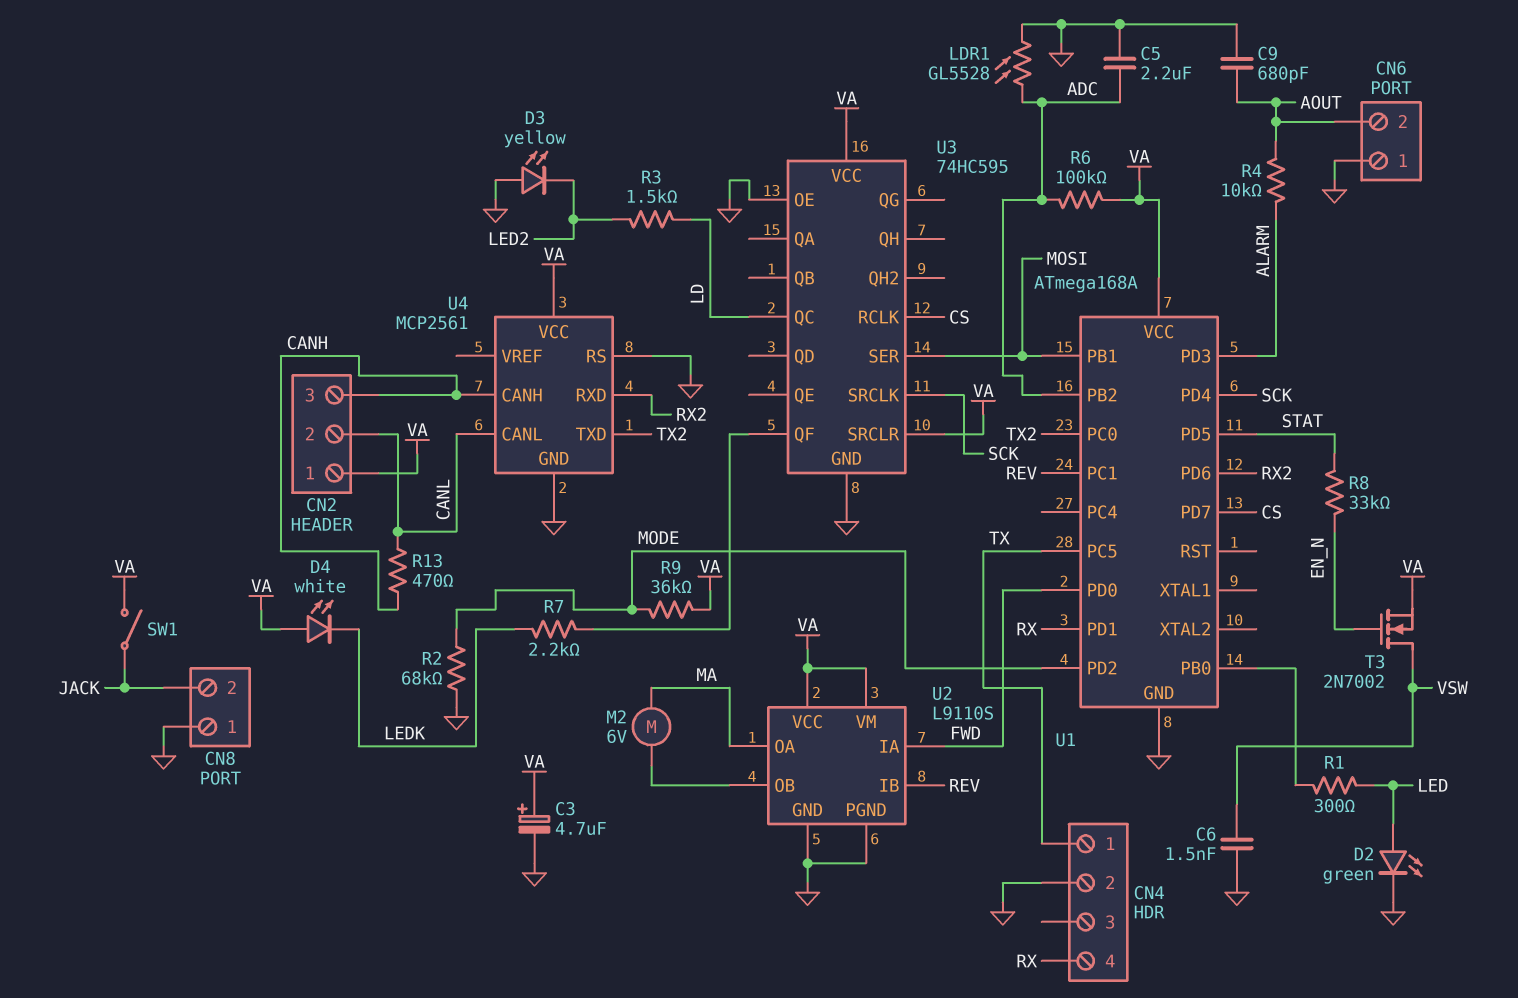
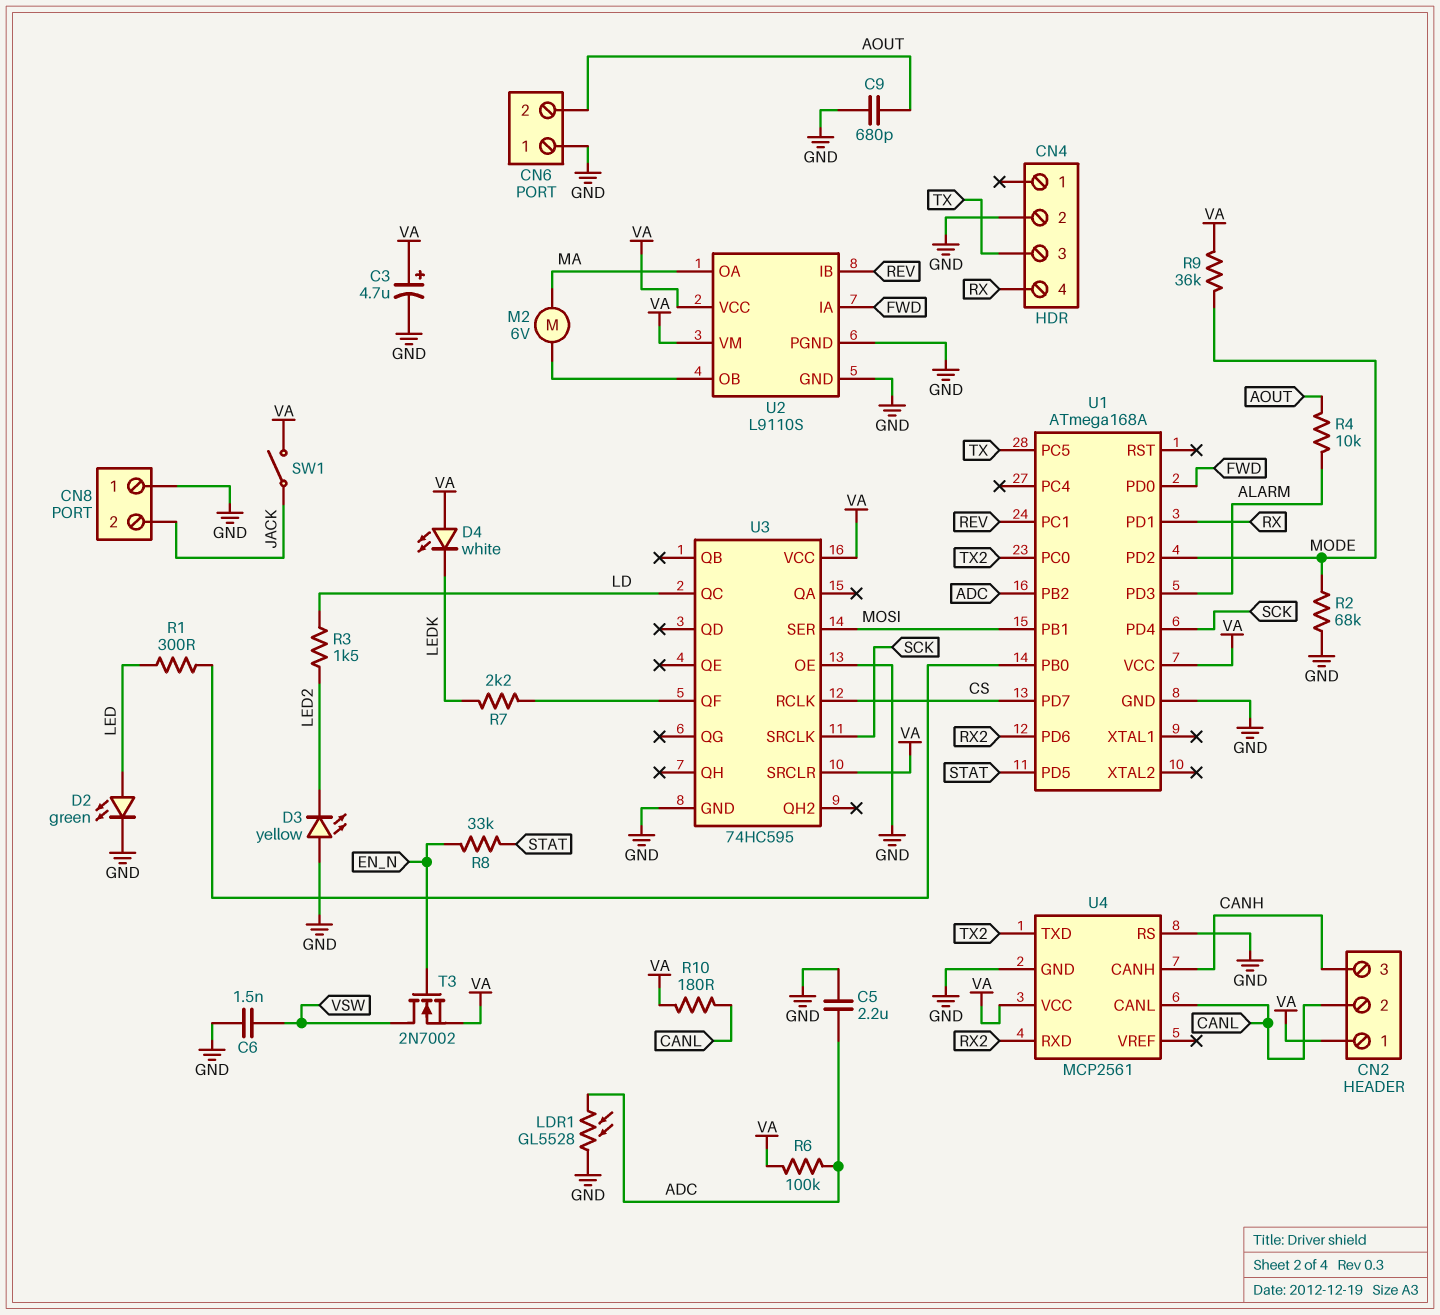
CN4 pin 1: TX -> none
CN4 pin 3: none -> TX
R10: none -> 180 (CANL, VA)
R13: 470 (CANH, CANL) -> none

